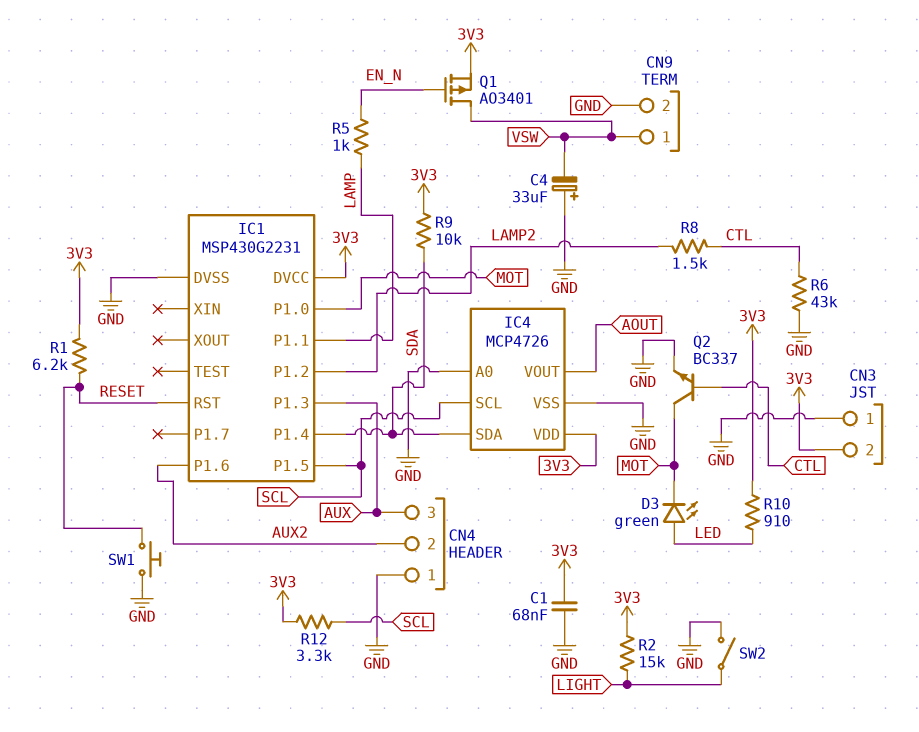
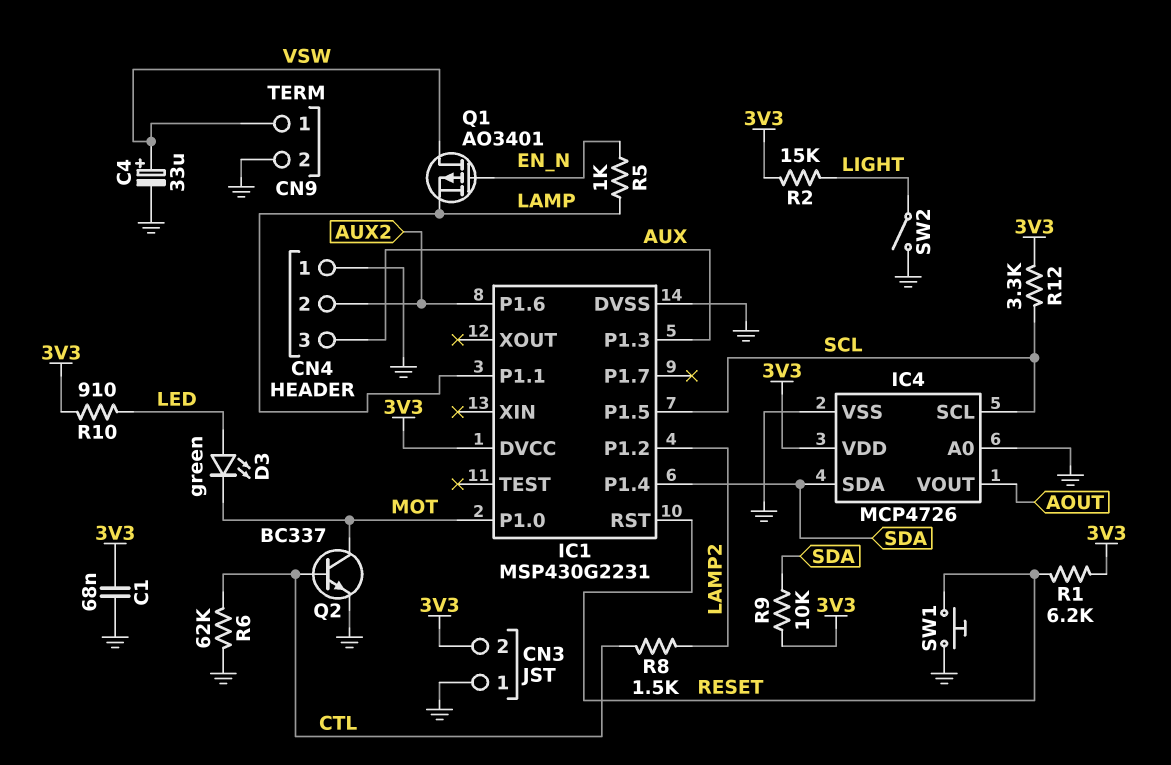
C4: 33uF (plus GND, minus VSW) -> 33uF (plus VSW, minus GND)
Q1: PMOS AO3401 (G EN_N, D VSW, S 3V3) -> PMOS AO3401 (G EN_N, D VSW, S LAMP)
R6: 43k (CTL, GND) -> 62k (CTL, GND)

